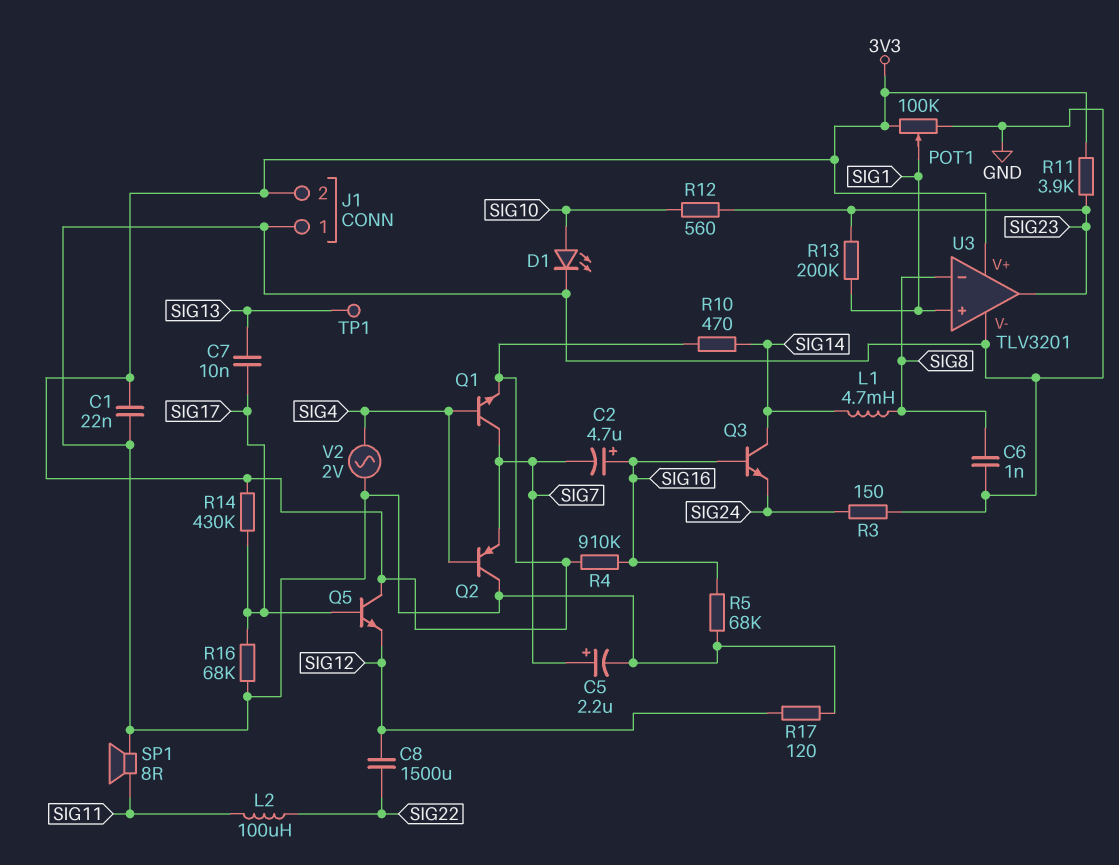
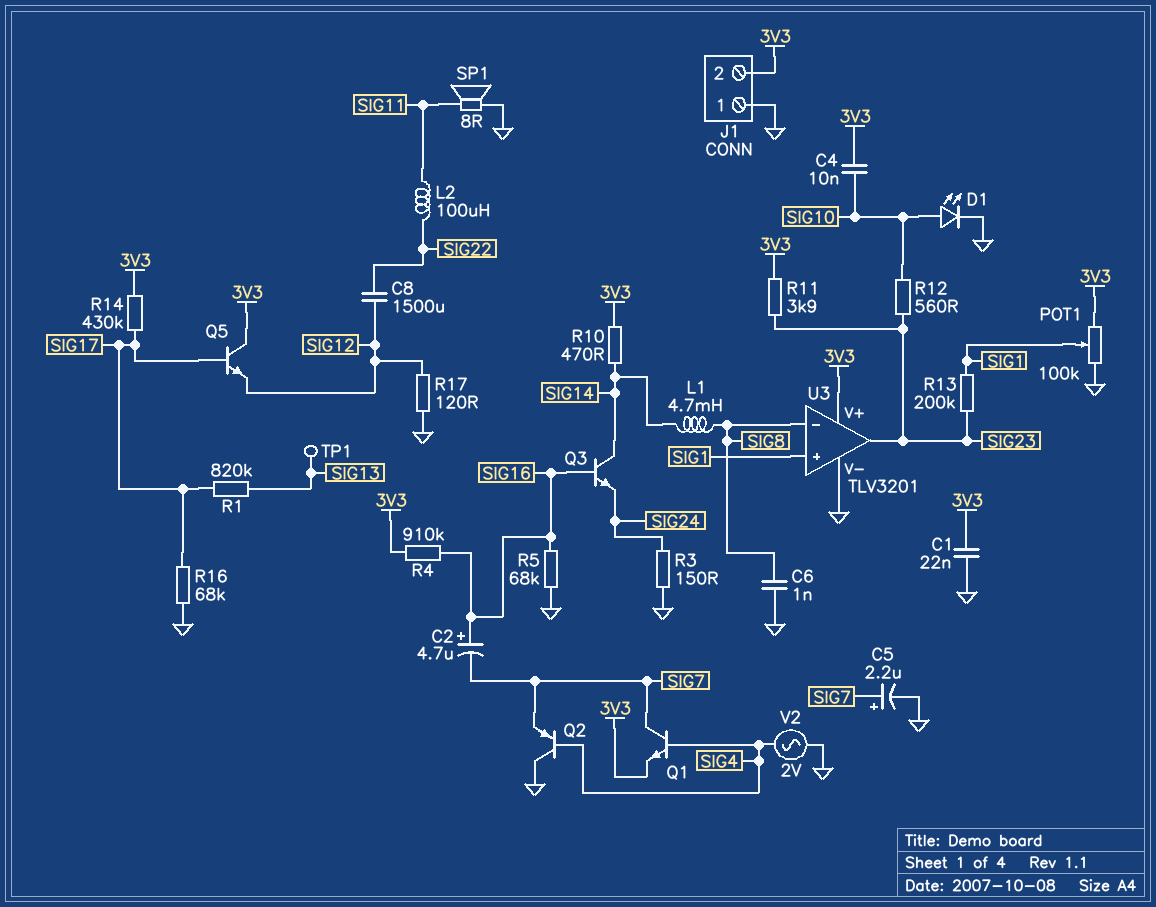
C4: none -> 10nF (3V3, SIG10)
C7: 10nF (SIG13, SIG17) -> none
R1: none -> 820k (SIG13, SIG17)

